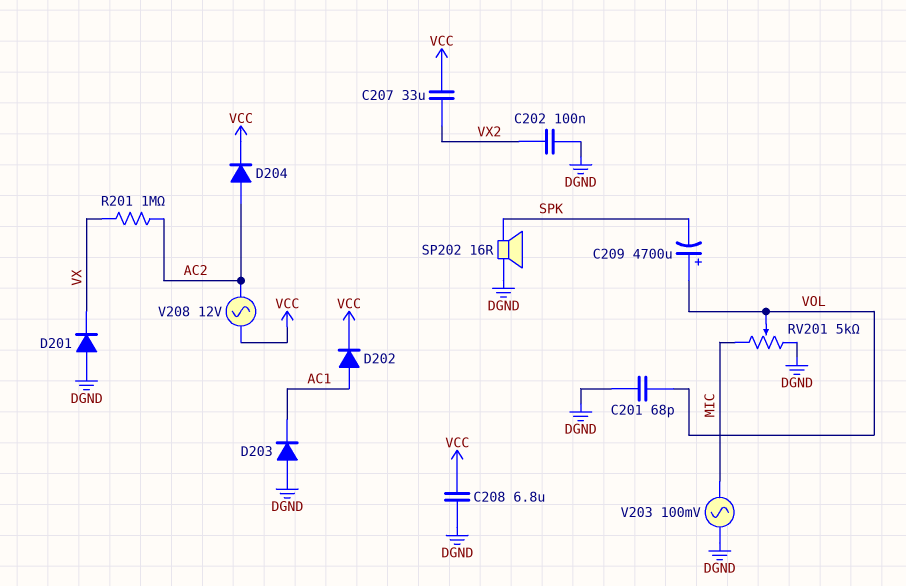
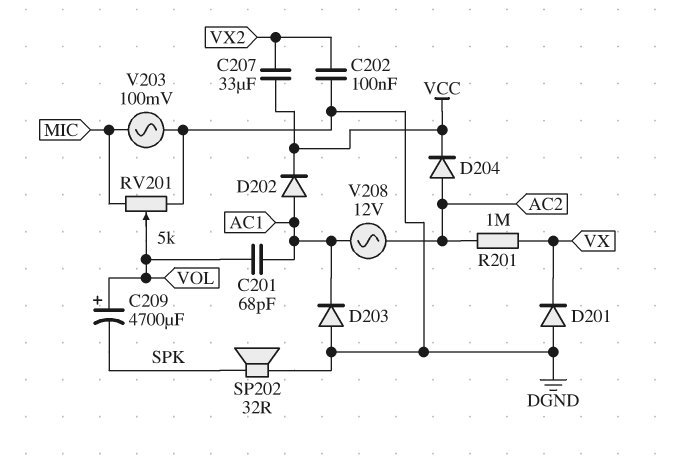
C201: 68pF (DGND, VOL) -> 68pF (AC1, VOL)
C208: 6.8uF (DGND, VCC) -> none
SP202: speaker 16R (DGND, SPK) -> speaker 32R (DGND, SPK)
V208: AC 12V (AC2, VCC) -> AC 12V (AC1, AC2)

